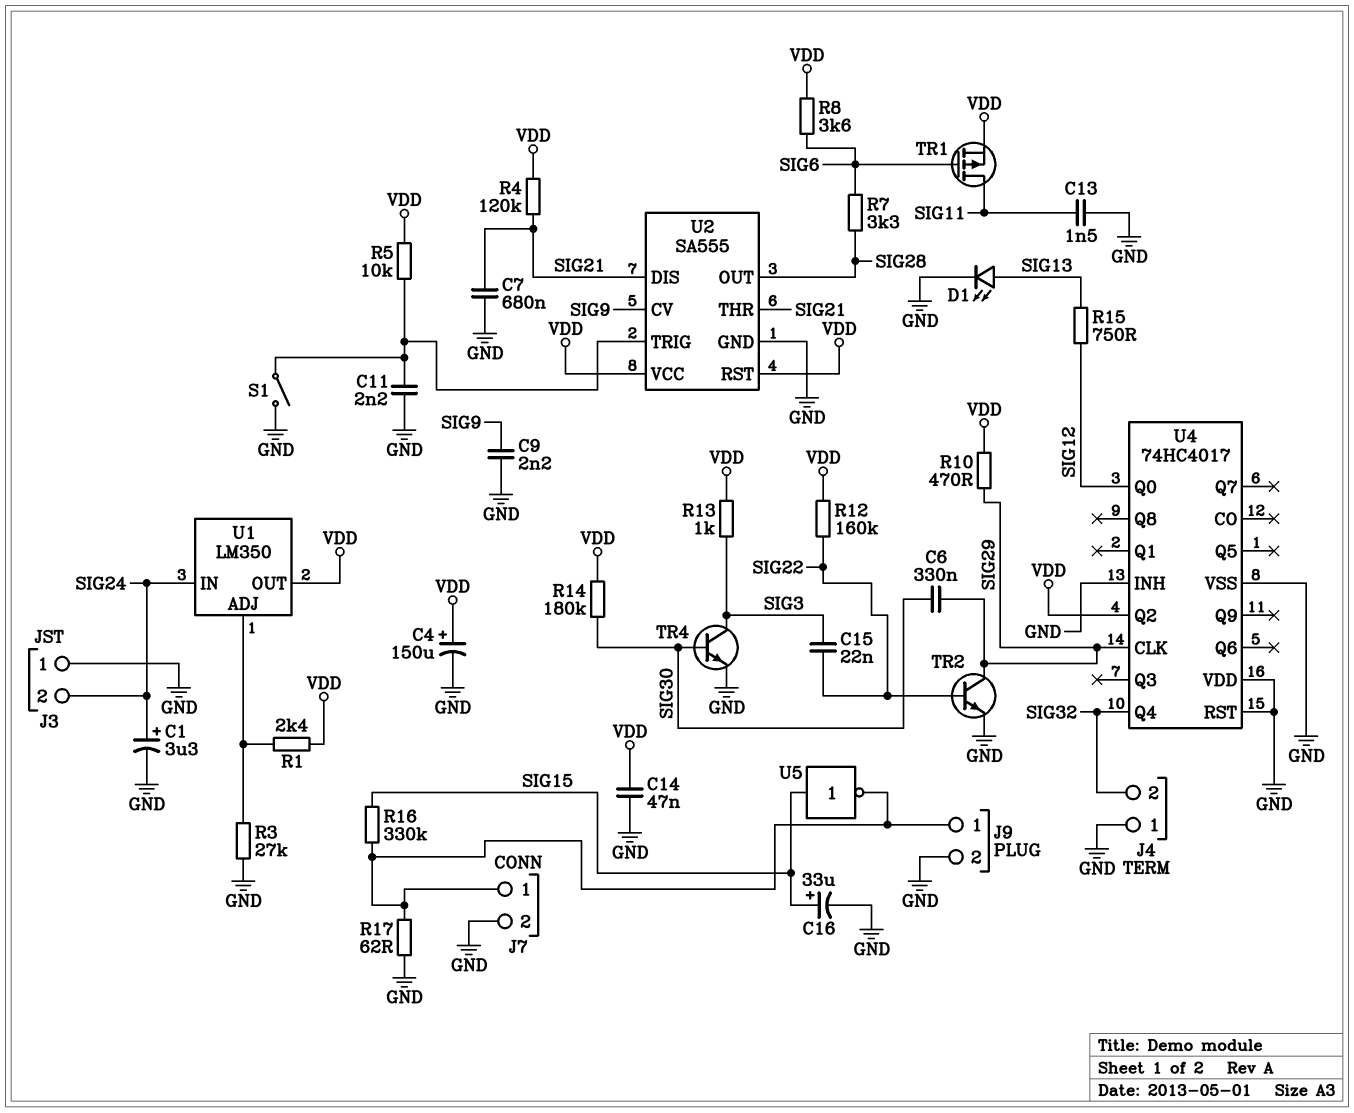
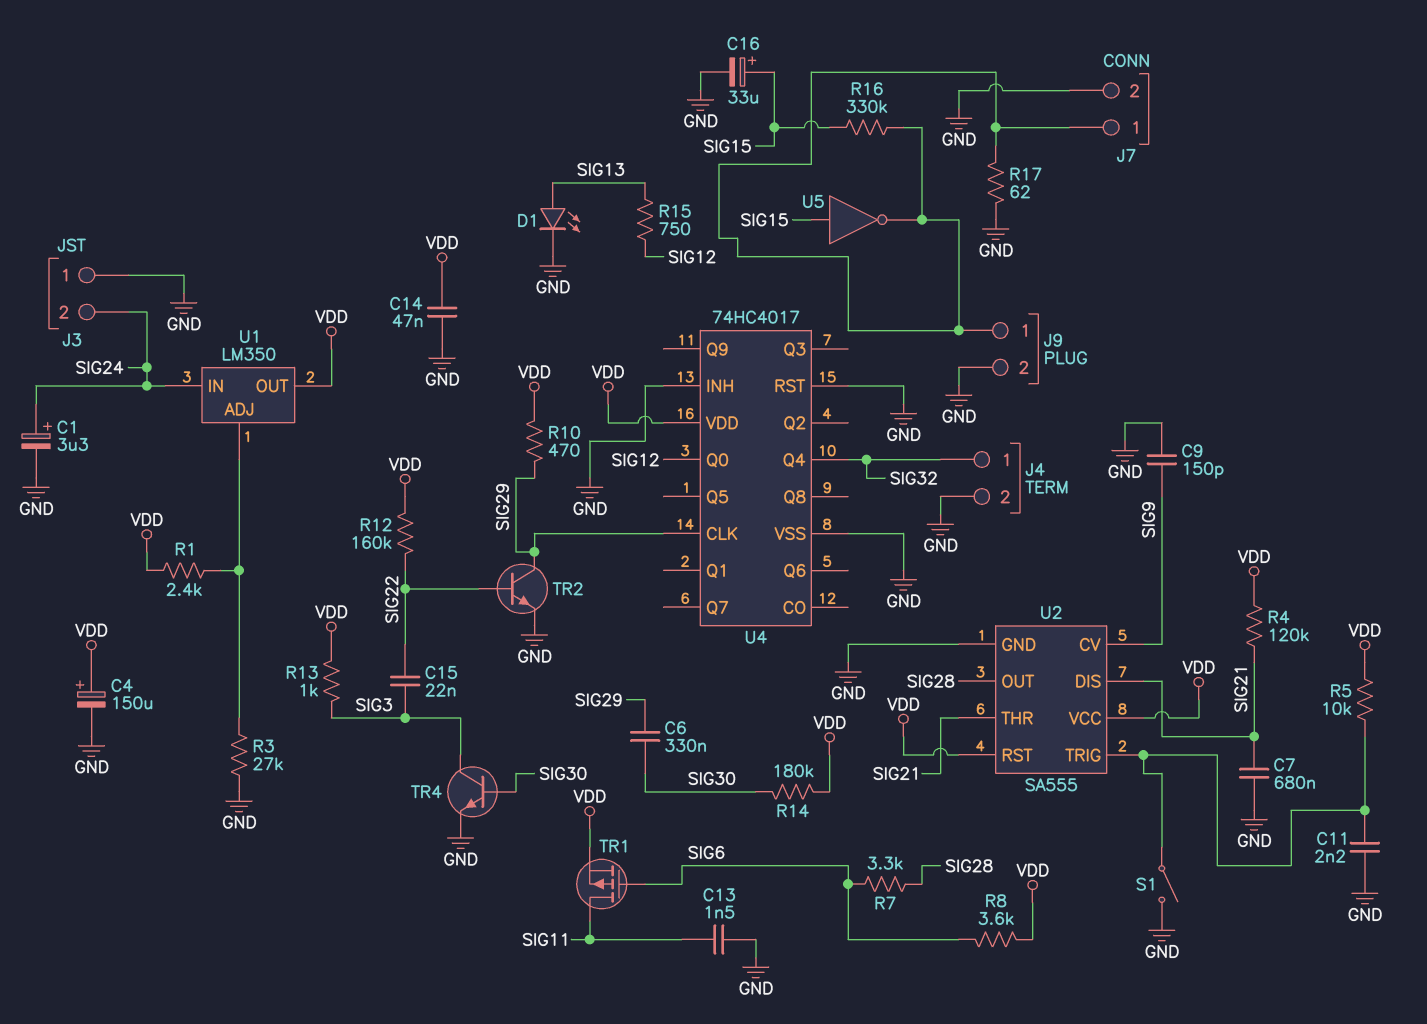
C9: 2.2nF (GND, SIG9) -> 150pF (GND, SIG9)
J4 pin 1: GND -> SIG32
J4 pin 2: SIG32 -> GND
U4 pin Q2: VDD -> none
U4 pin VDD: GND -> VDD

